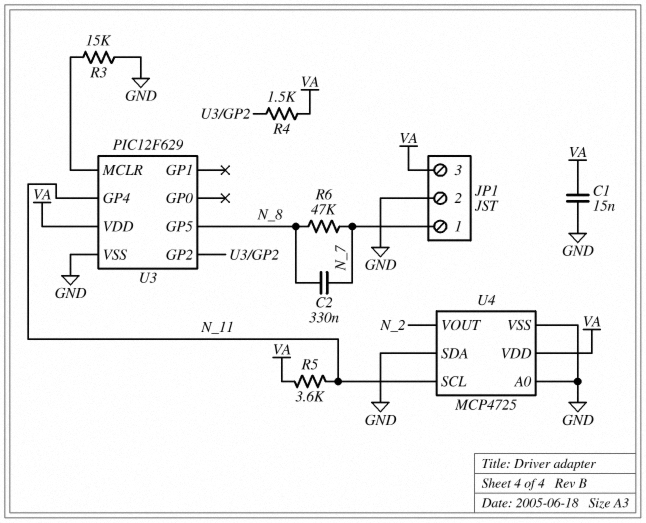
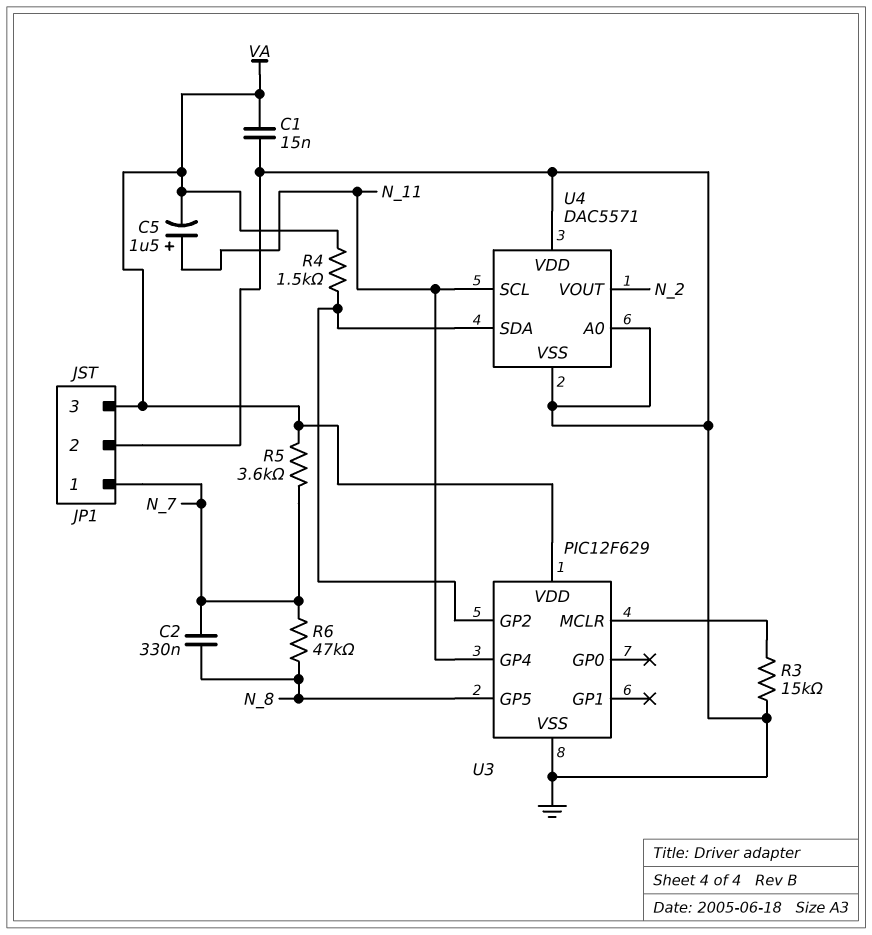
C5: none -> 1.5uF (plus N_11, minus VA)
R5: 3.6k (N_11, VA) -> 3.6k (N_7, VA)
U4: MCP4725 -> DAC5571
U4 pin SDA: GND -> U3/GP2
U4 pin VDD: VA -> GND

